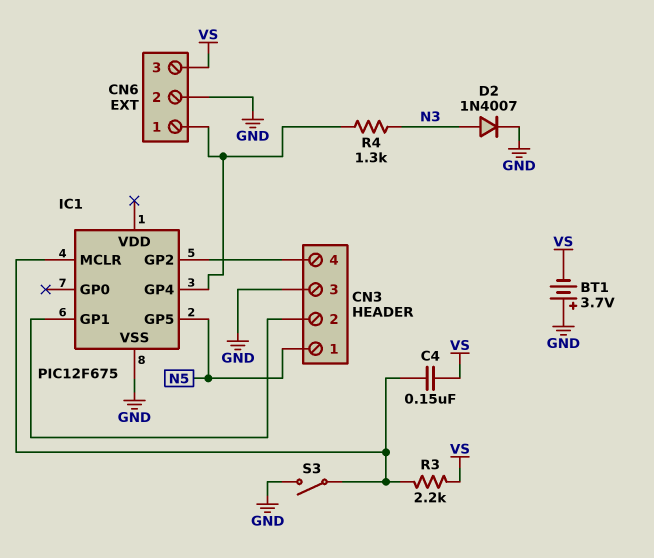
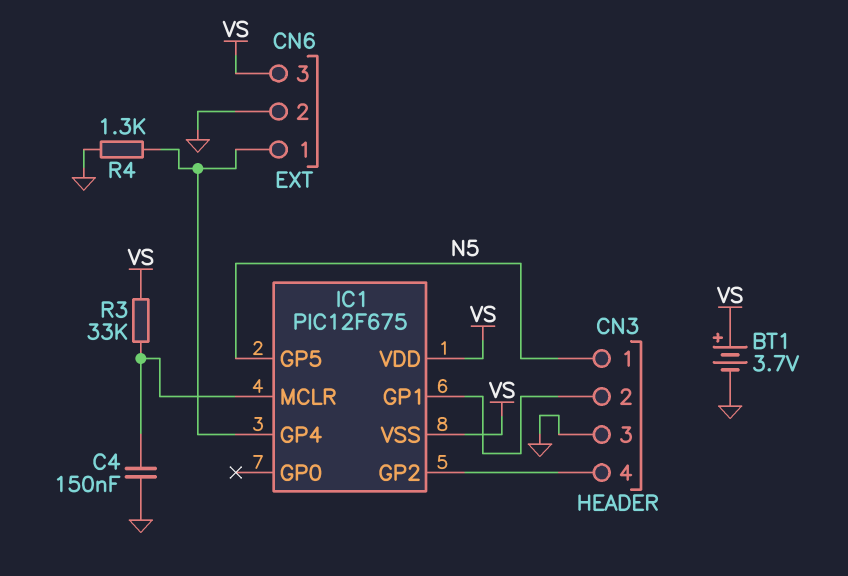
BT1: 3.7V (plus GND, minus VS) -> 3.7V (plus VS, minus GND)
C4: 150nF (IC1/MCLR, VS) -> 150nF (GND, IC1/MCLR)
D2: diode 1N4007 (A N3, K GND) -> none
IC1 pin VDD: none -> VS
IC1 pin VSS: GND -> VS
R3: 2.2k (IC1/MCLR, VS) -> 33k (IC1/MCLR, VS)
R4: 1.3k (CN6/1, N3) -> 1.3k (CN6/1, GND)
S3: switch (GND, IC1/MCLR) -> none

